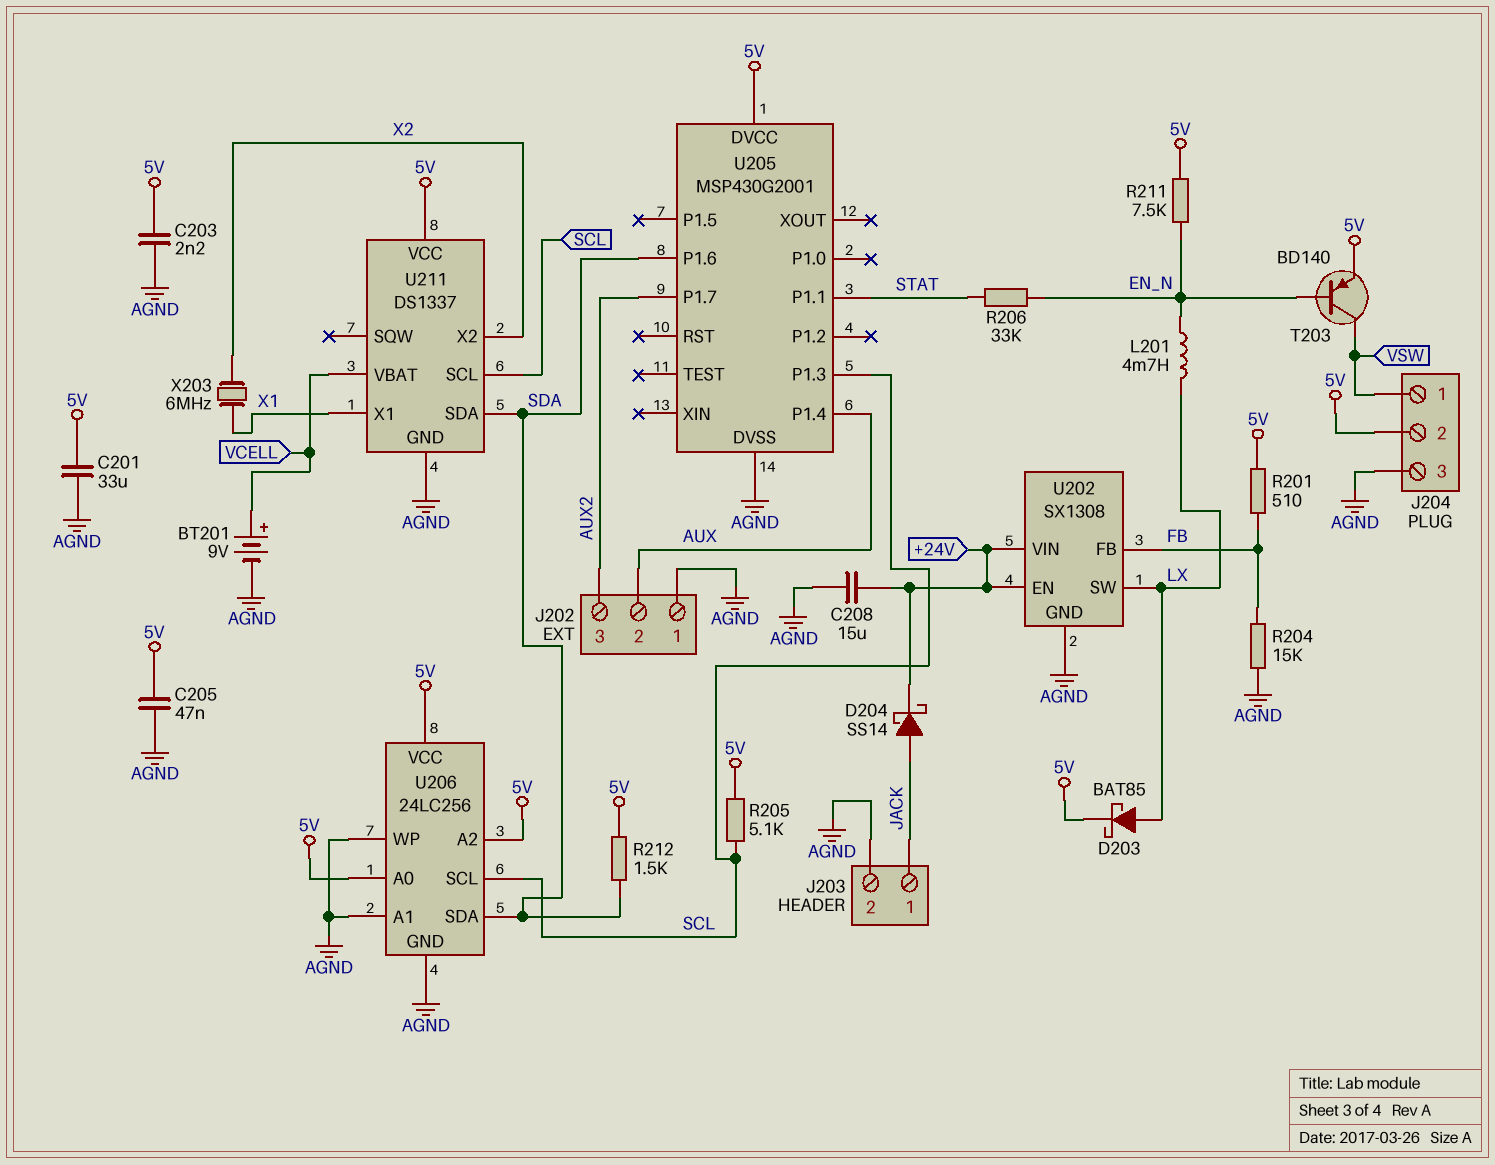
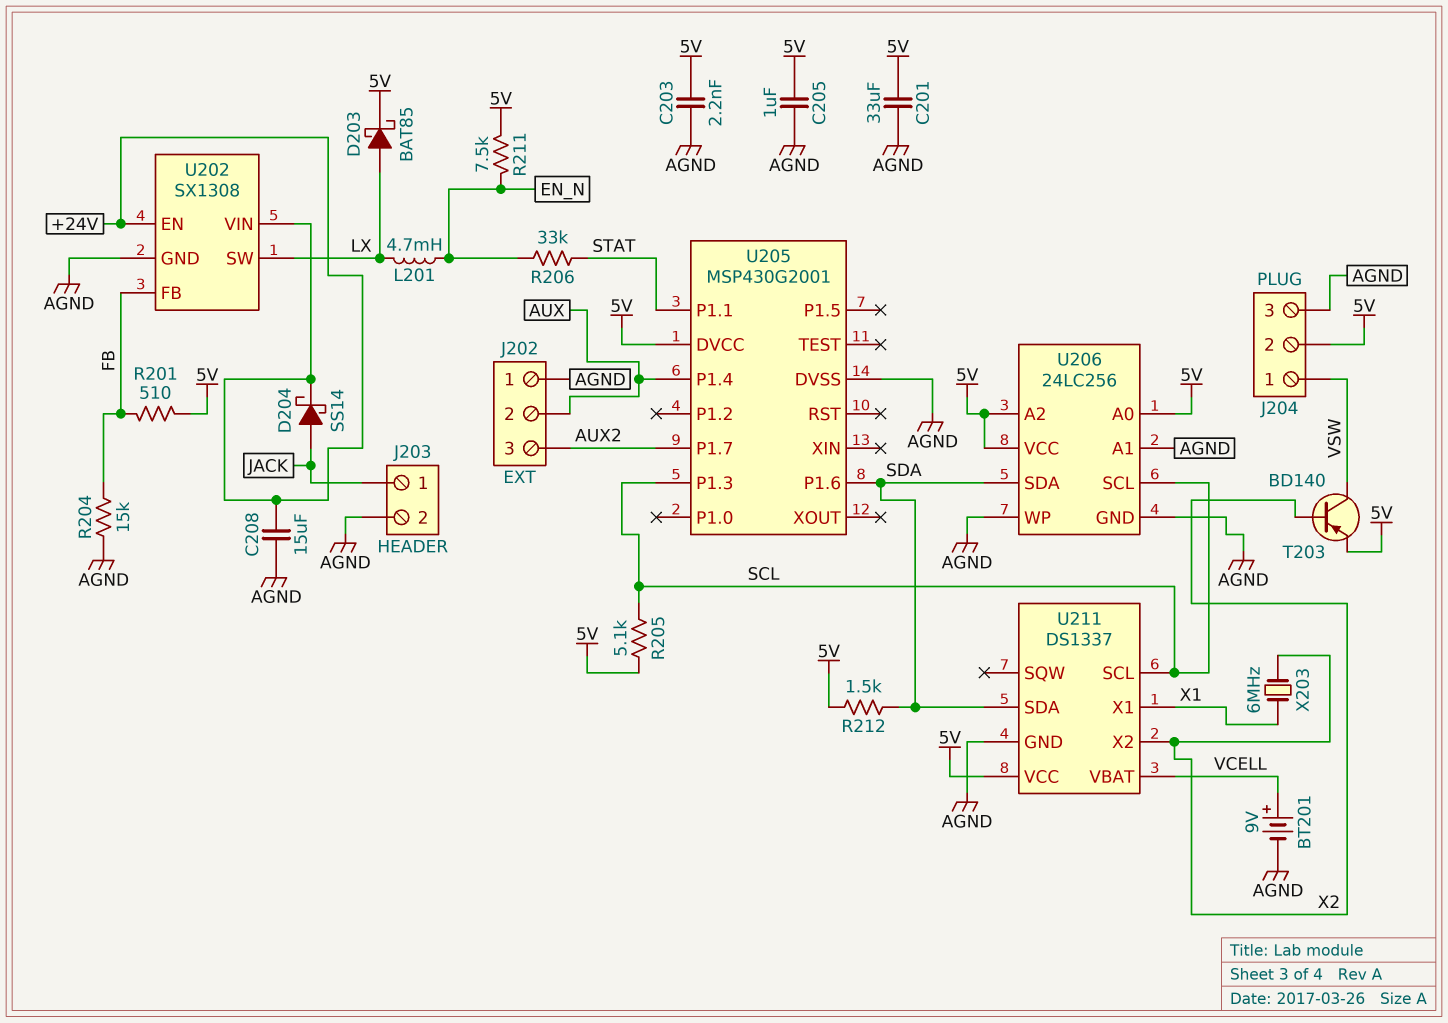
C205: 47nF (5V, AGND) -> 1uF (5V, AGND)
T203: PNP BD140 (B EN_N, C VSW, E 5V) -> PNP BD140 (B X2, C VSW, E 5V)

